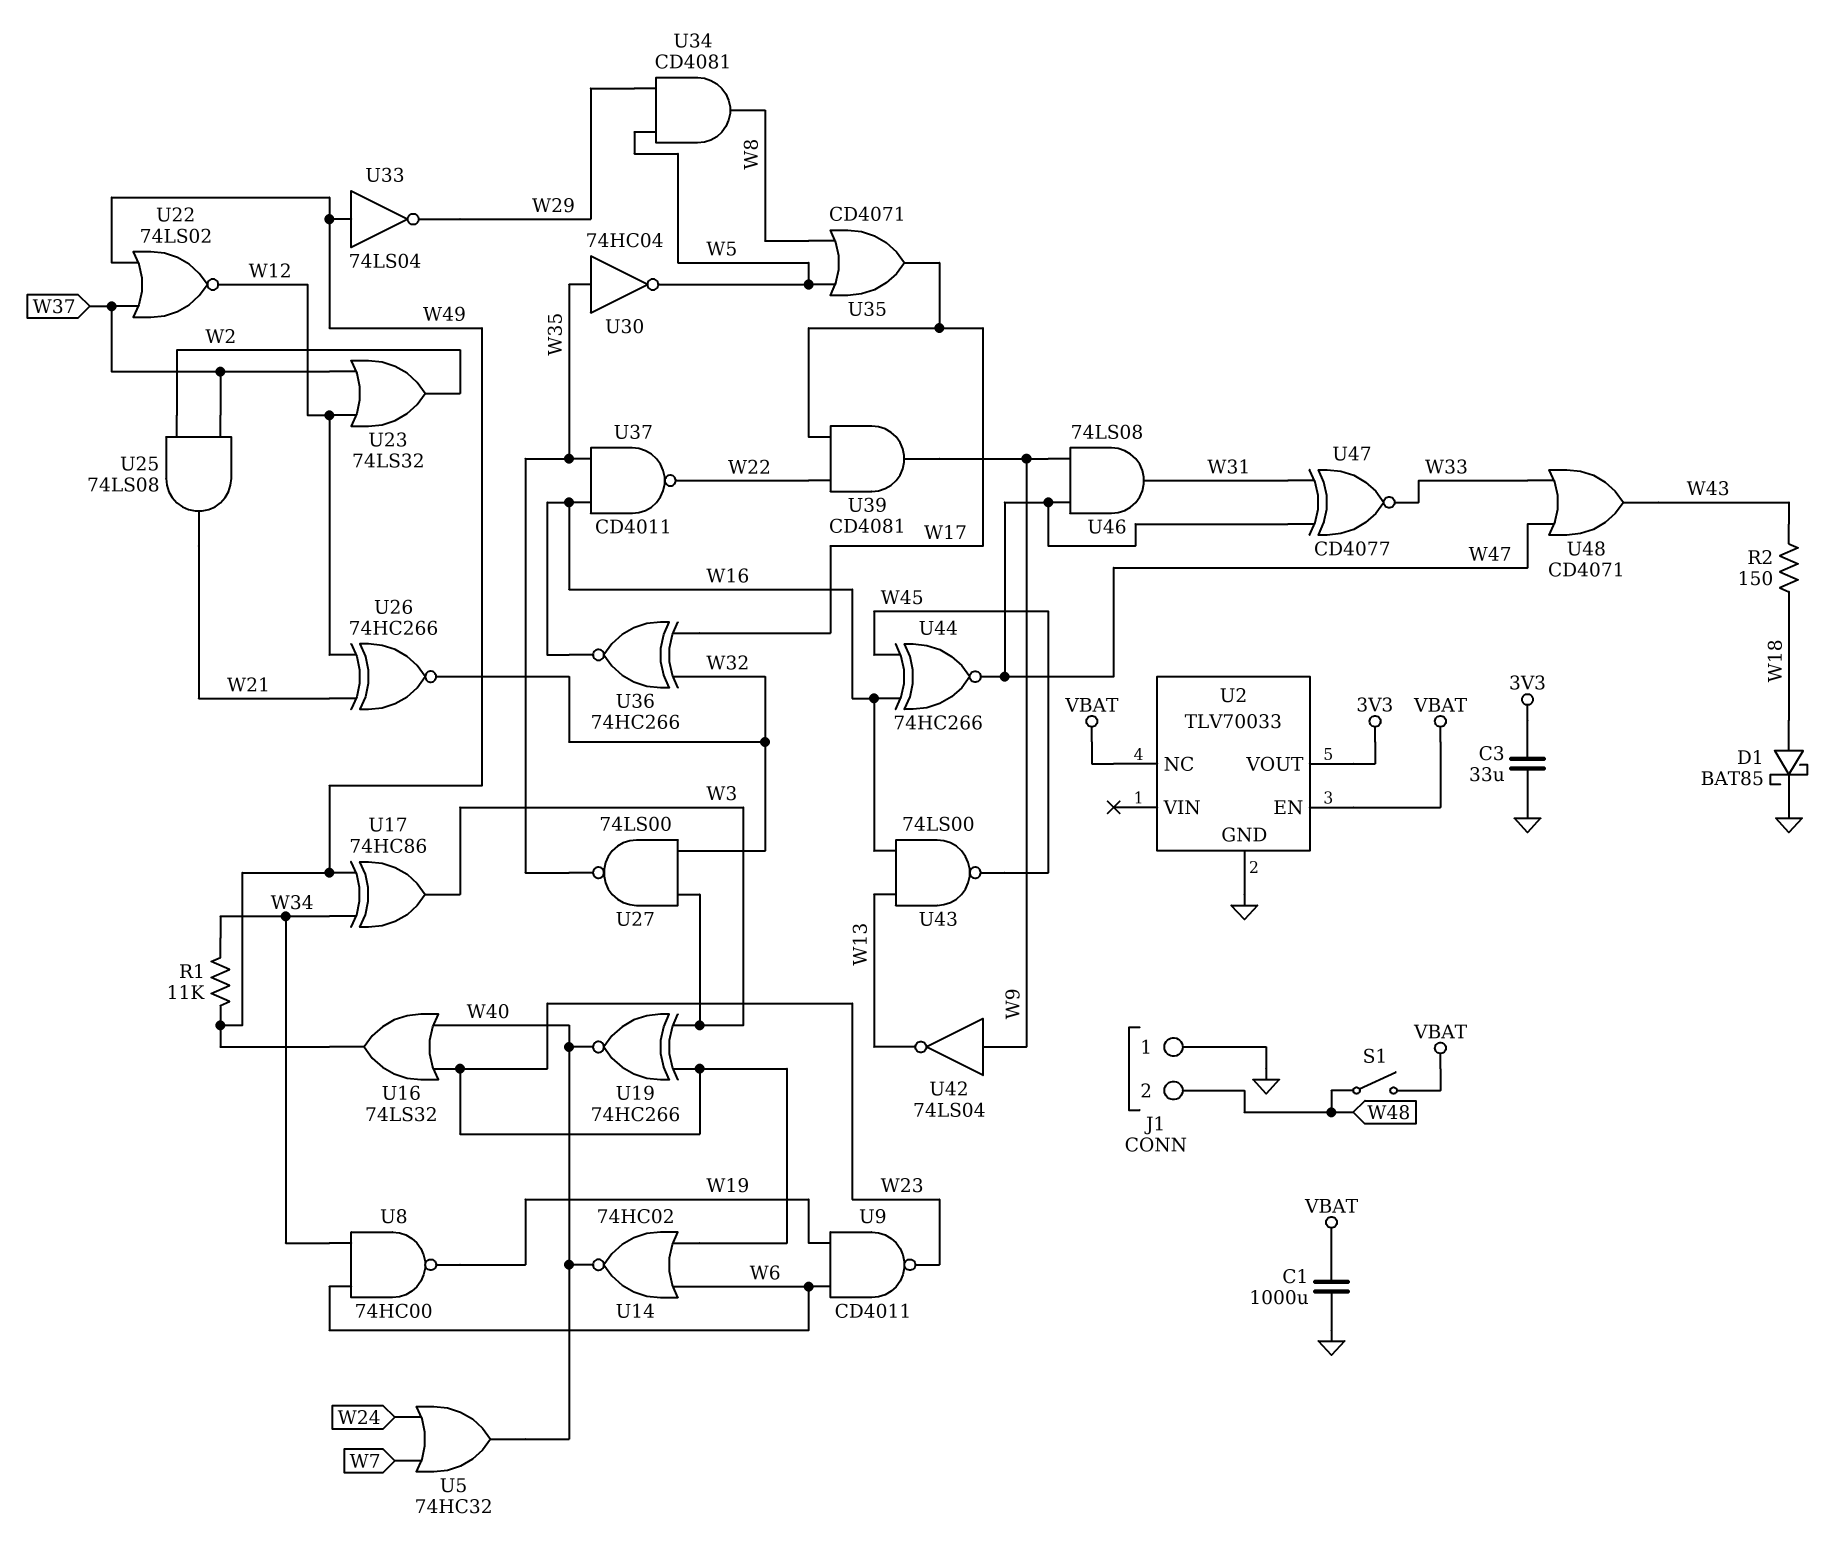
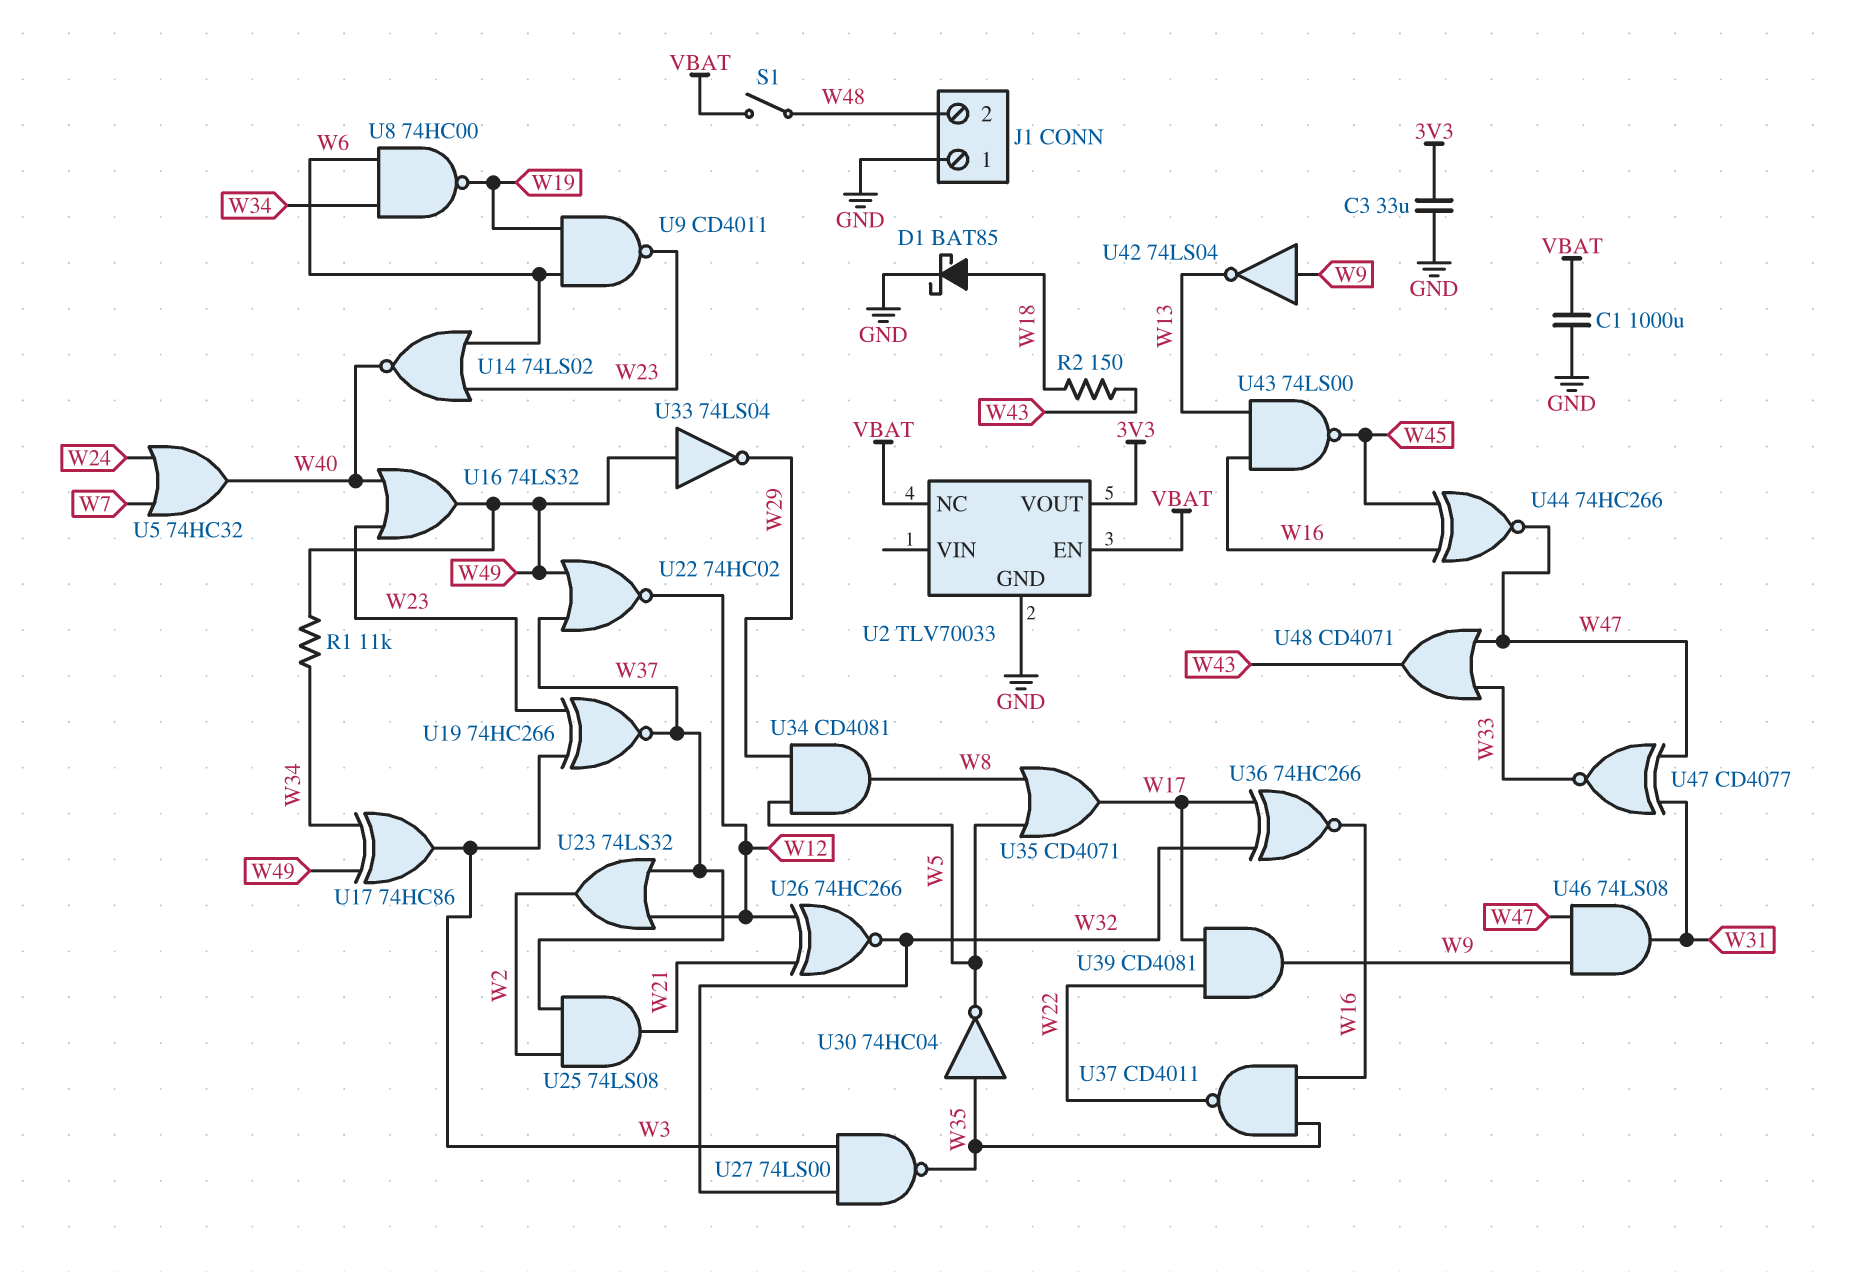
U14: NOR 74HC02 (in W6, in W23, out W40) -> NOR 74LS02 (in W6, in W23, out W40)
U19: XNOR 74HC266 (in W3, in W23, out W40) -> XNOR 74HC266 (in W3, in W23, out W37)
U22: NOR 74LS02 (in W37, in W49, out W12) -> NOR 74HC02 (in W37, in W49, out W12)

